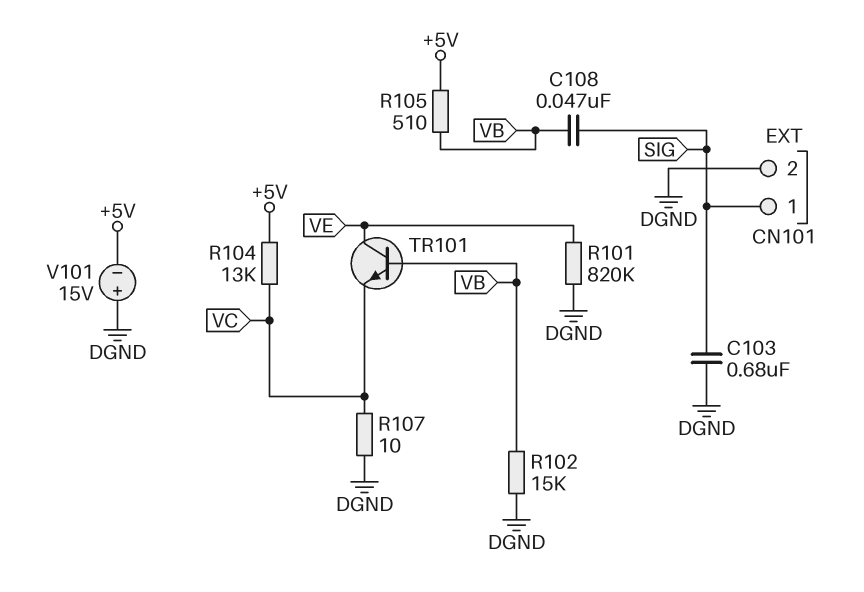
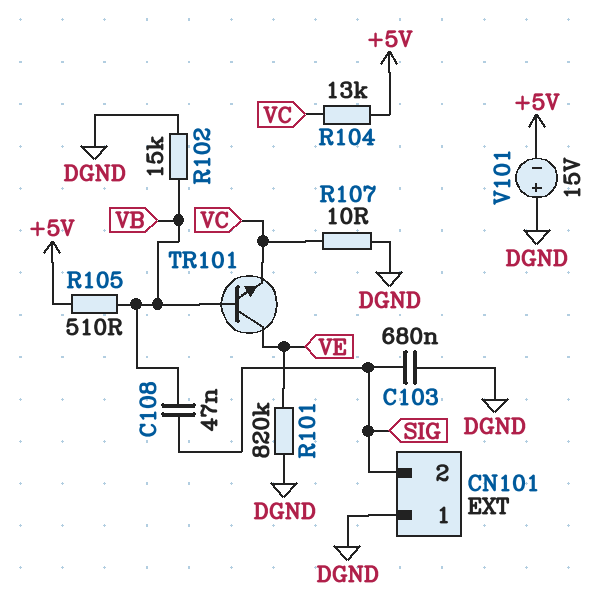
CN101 pin 1: SIG -> DGND
CN101 pin 2: DGND -> SIG

